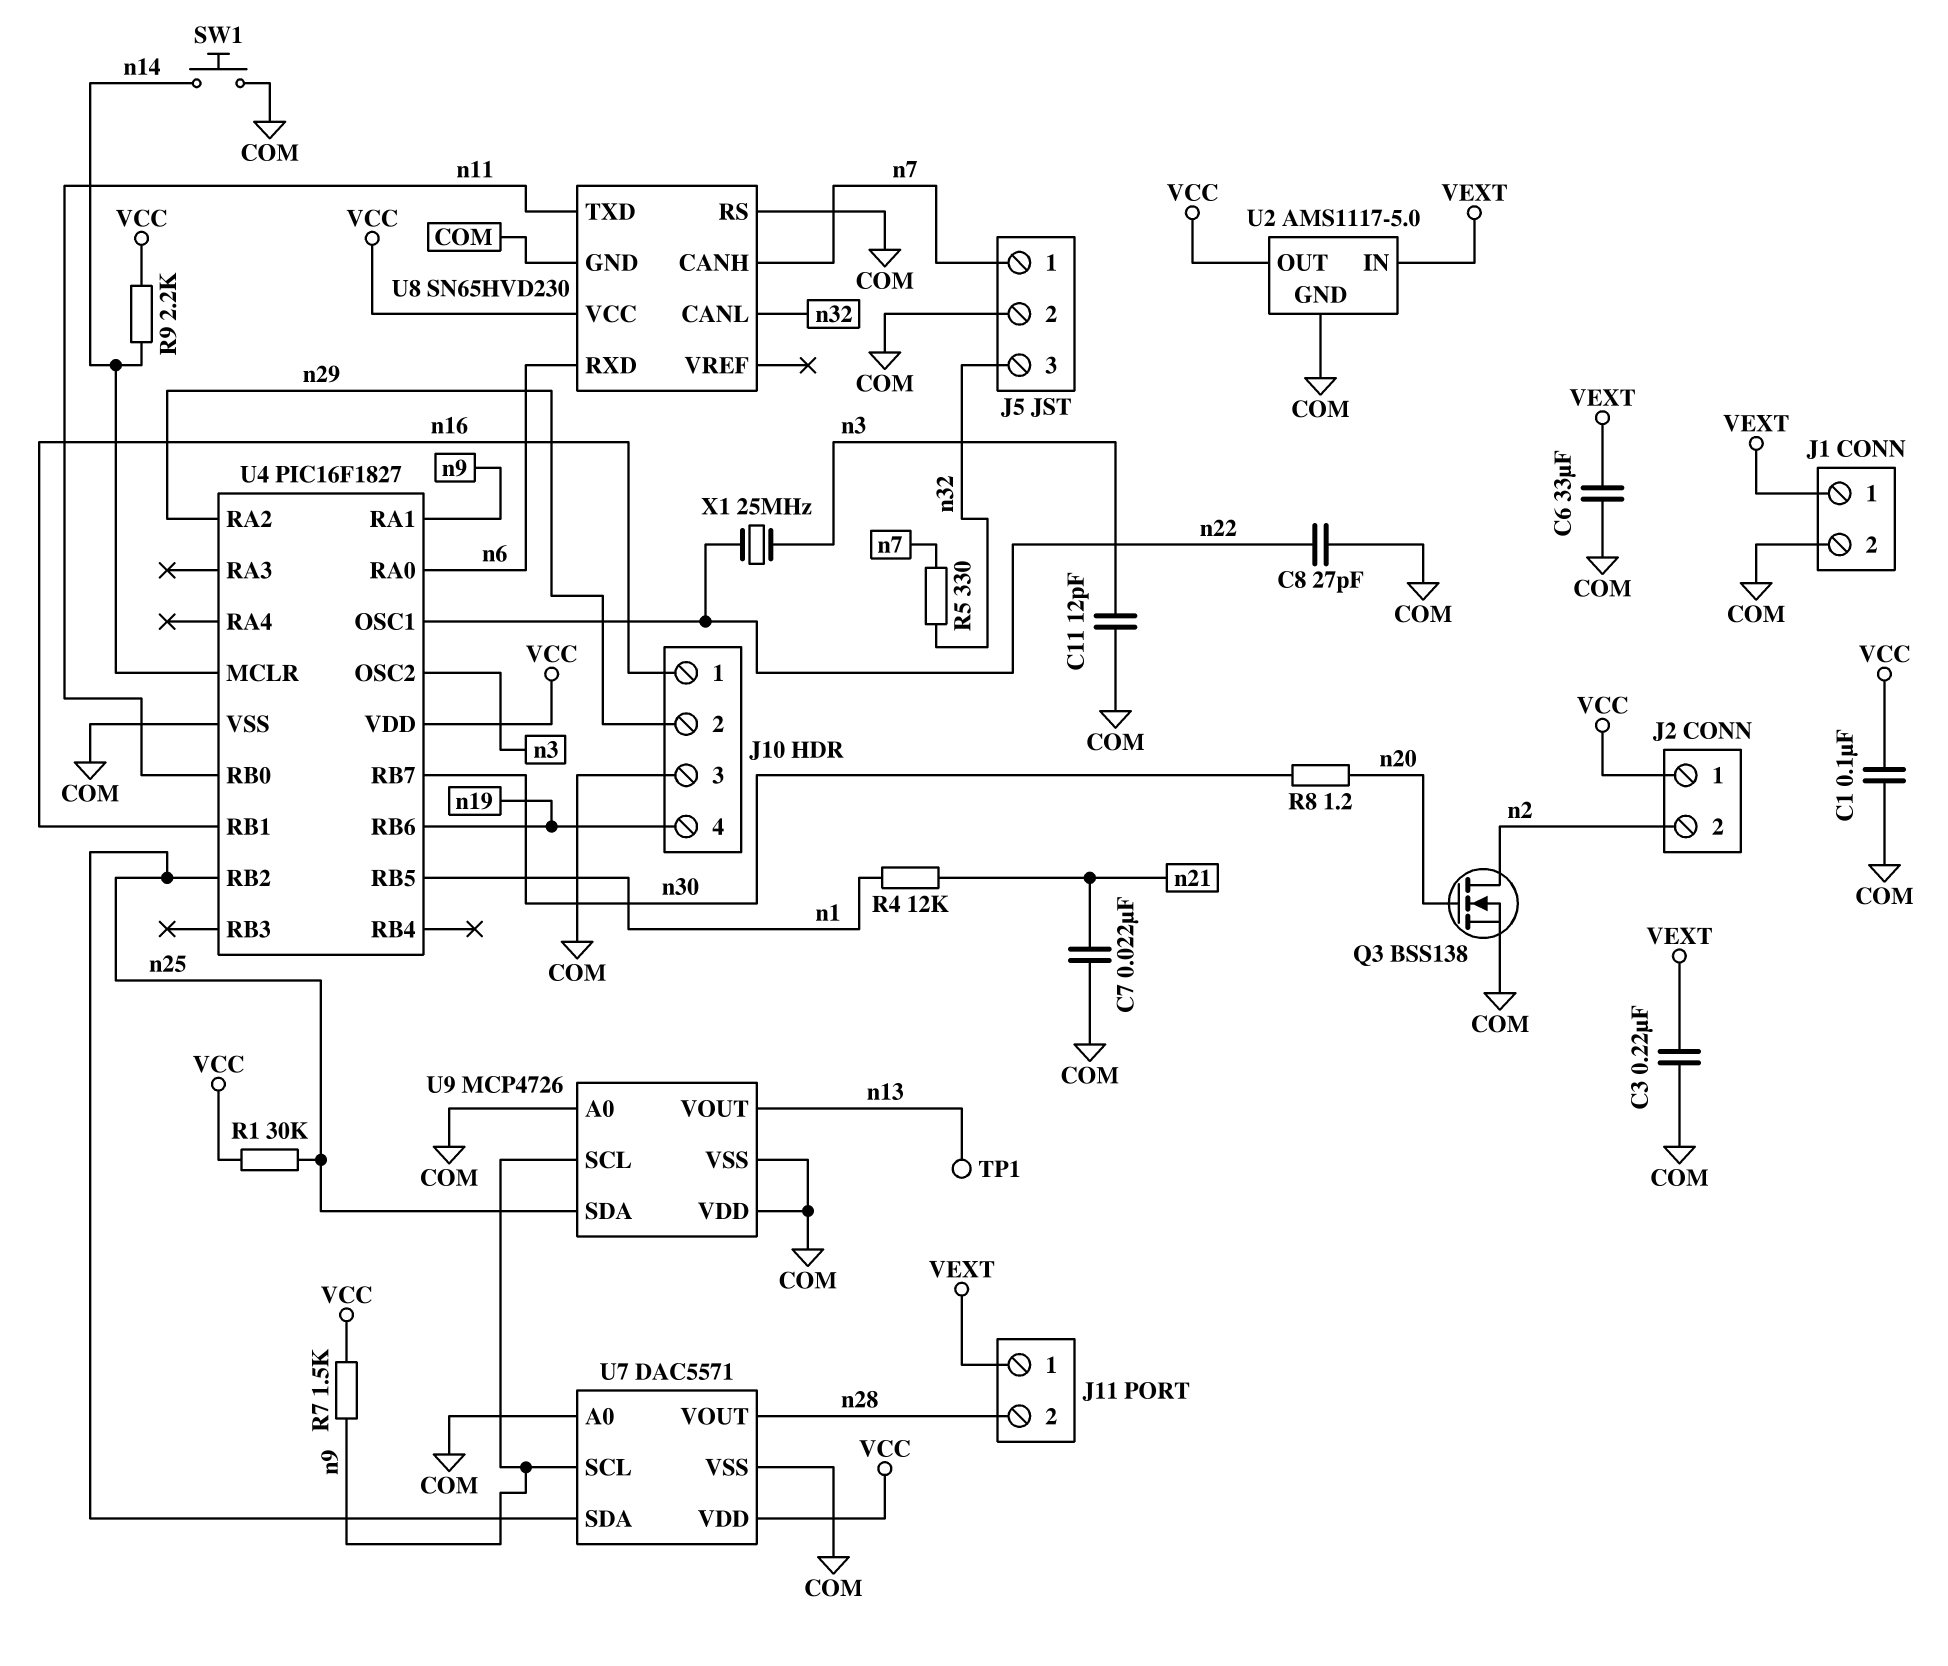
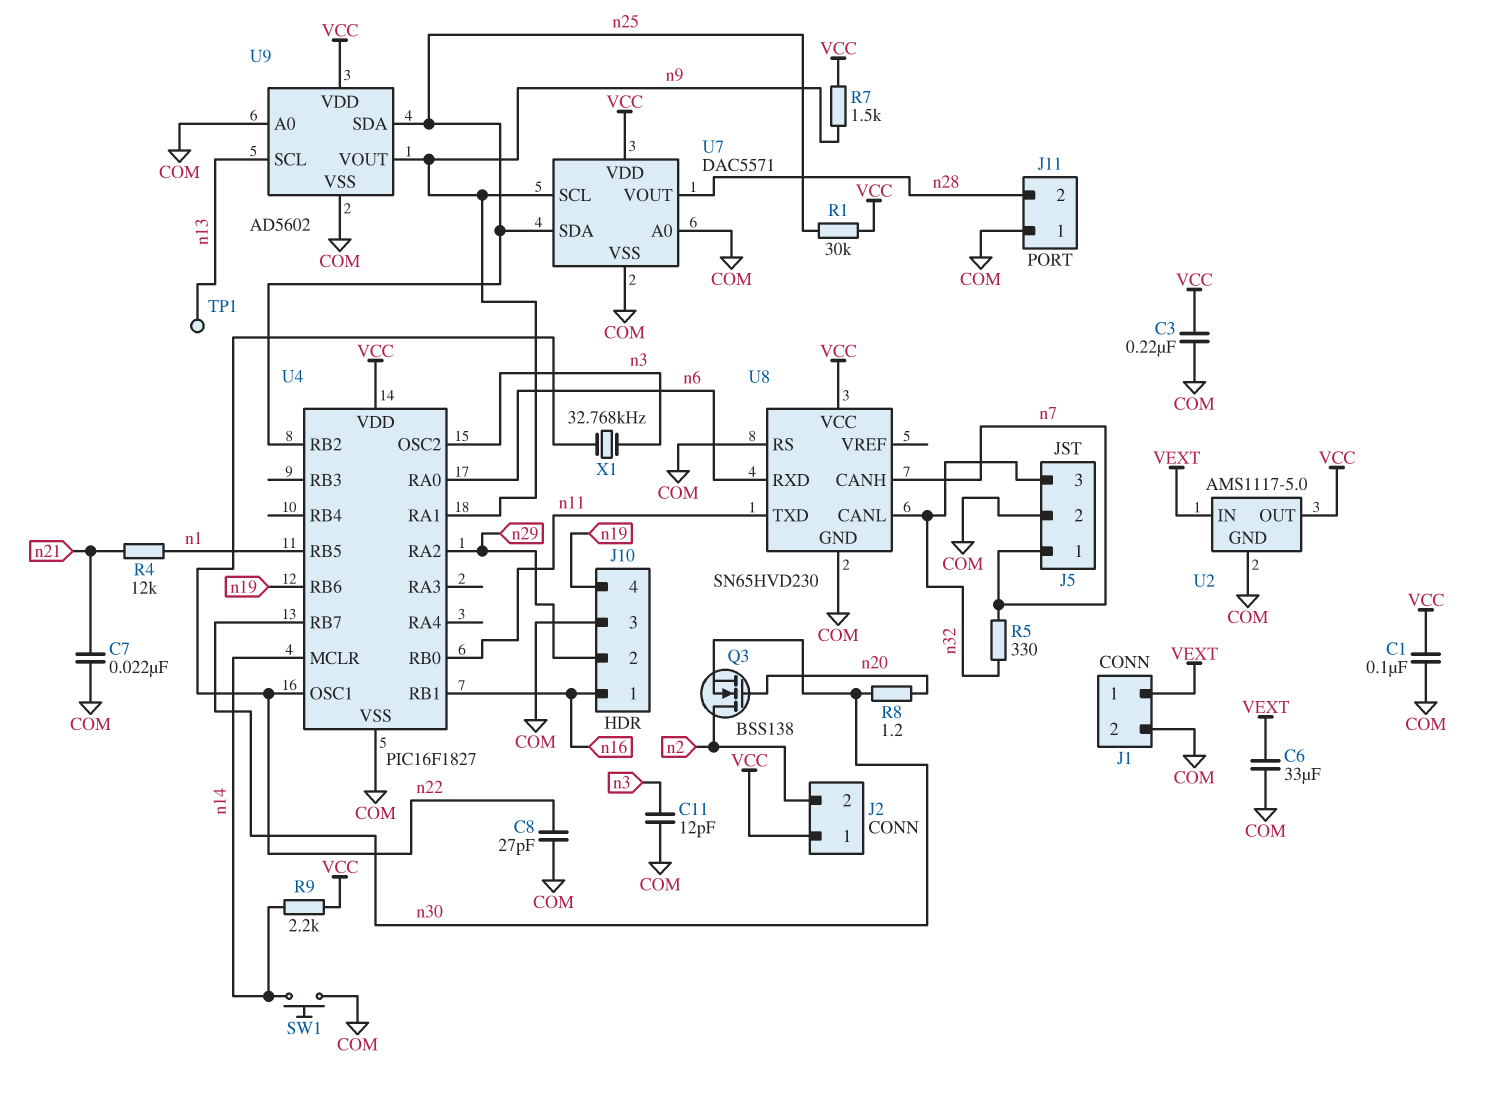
C3: 220nF (COM, VEXT) -> 220nF (COM, VCC)
J11 pin 1: VEXT -> COM
Q3: NMOS BSS138 (G n20, D n2, S COM) -> NMOS BSS138 (G n20, D n2, S n30)
U9: MCP4726 -> AD5602
U9 pin SCL: n9 -> n13
U9 pin VDD: COM -> VCC
U9 pin VOUT: n13 -> n9
X1: 25MHz (n3, n22) -> 32.768kHz (n3, n22)

